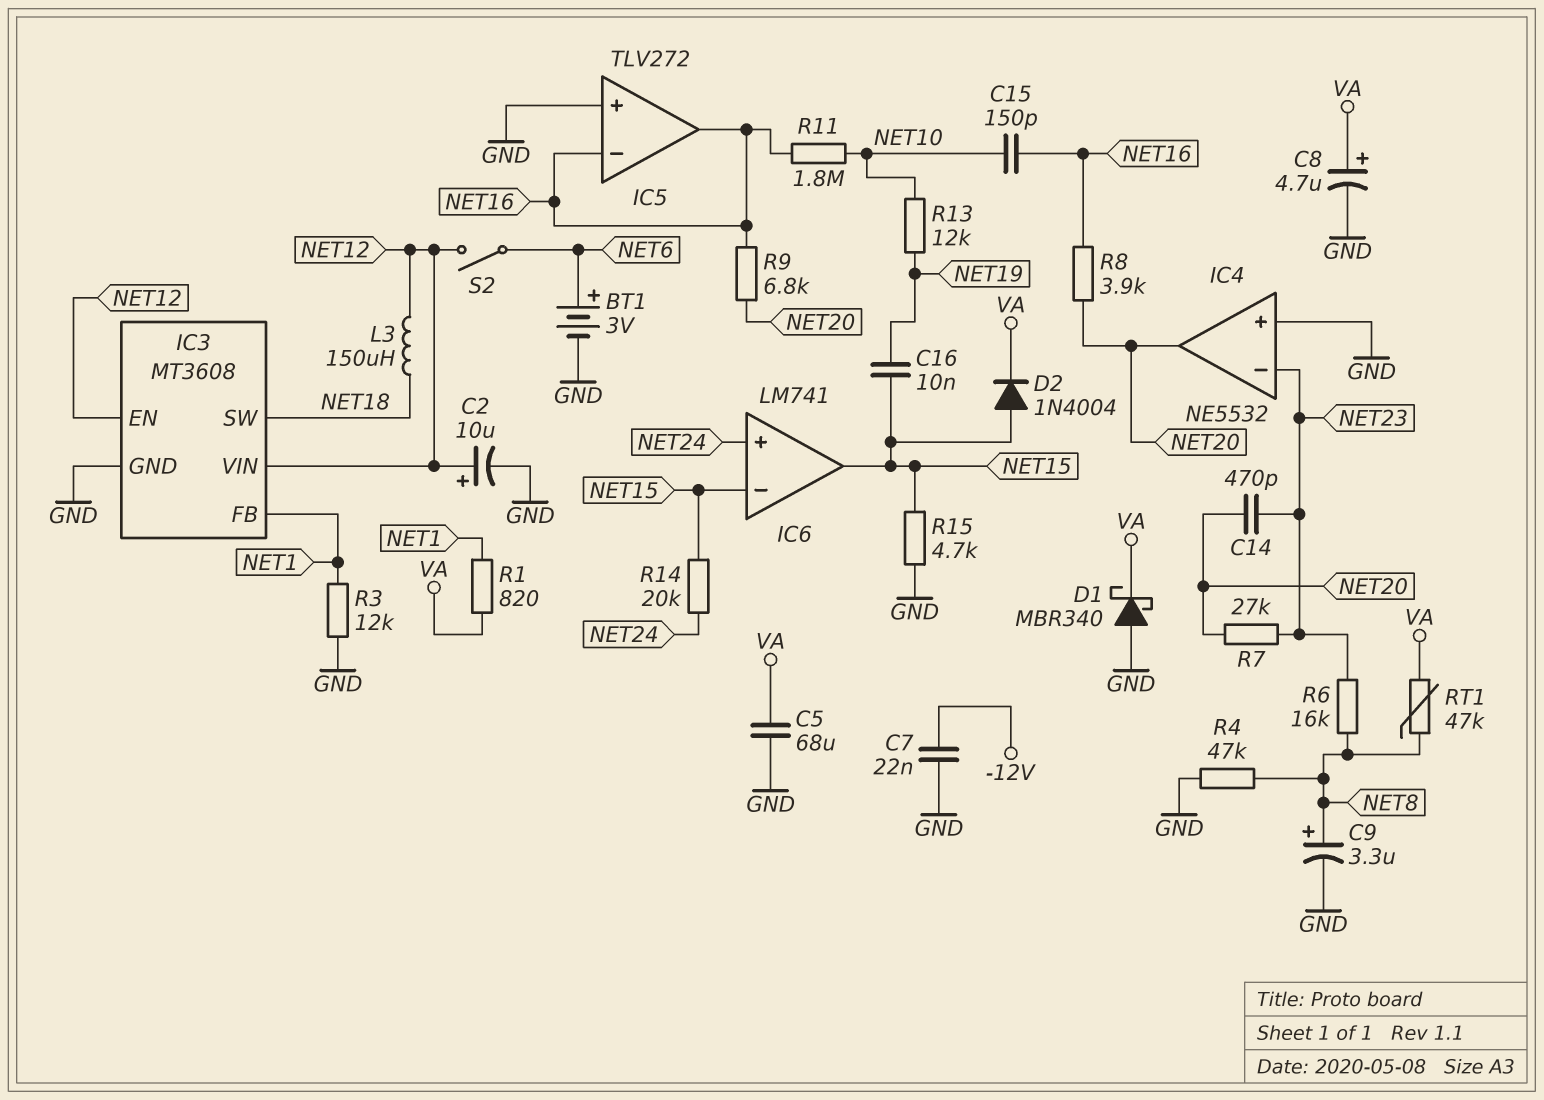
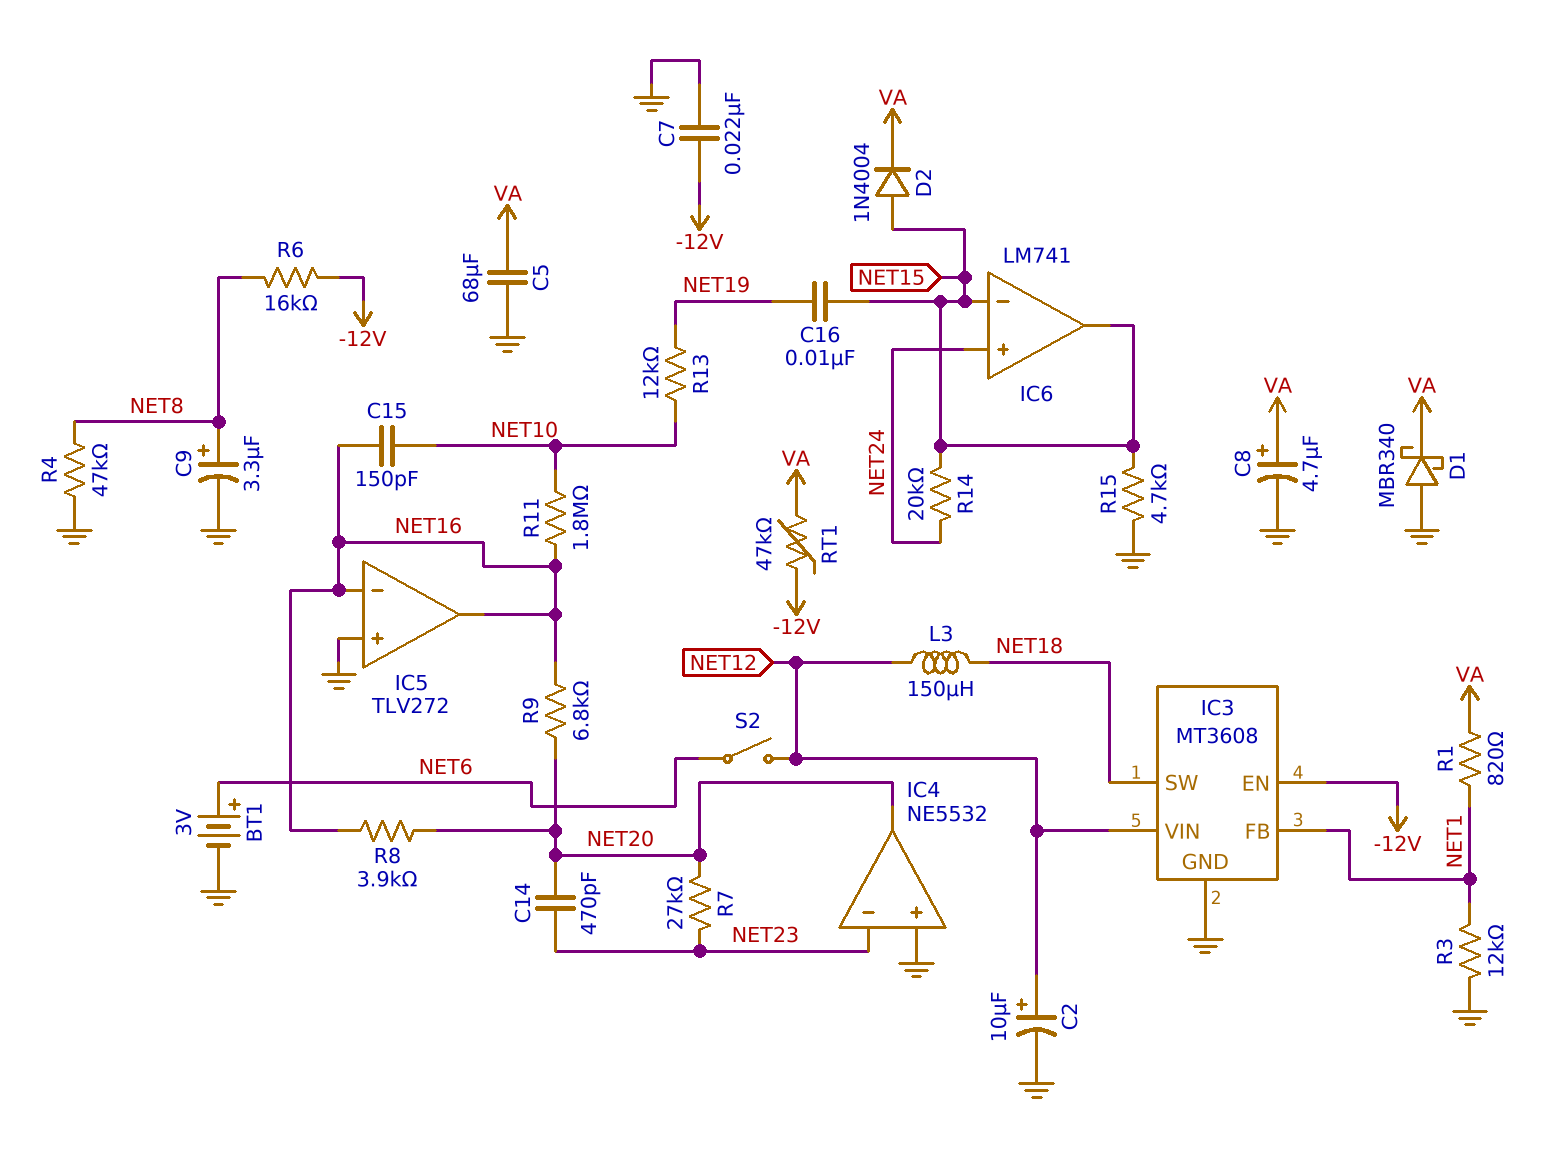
IC3 pin EN: NET12 -> -12V
R6: 16k (NET8, NET23) -> 16k (-12V, NET8)
RT1: 47k (NET8, VA) -> 47k (-12V, VA)

